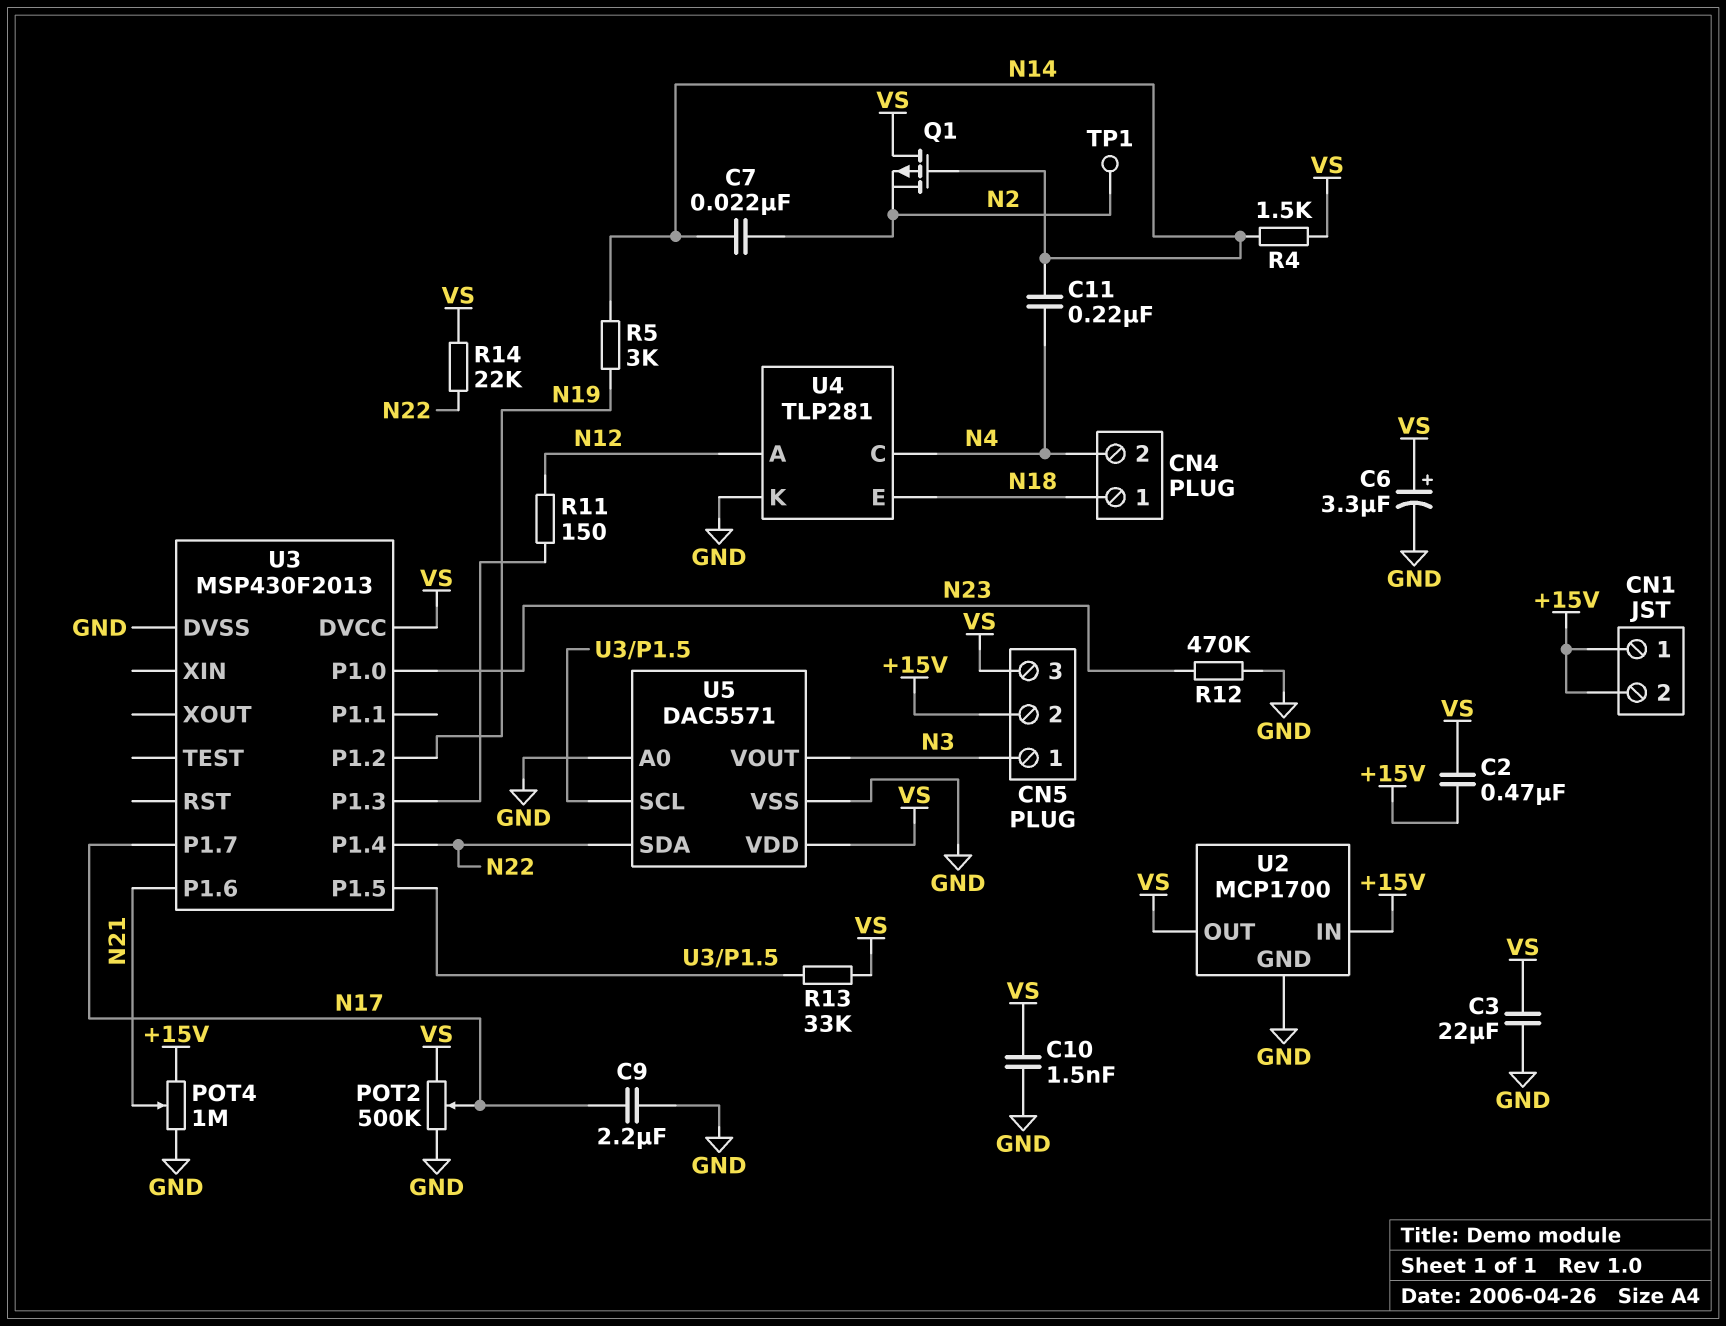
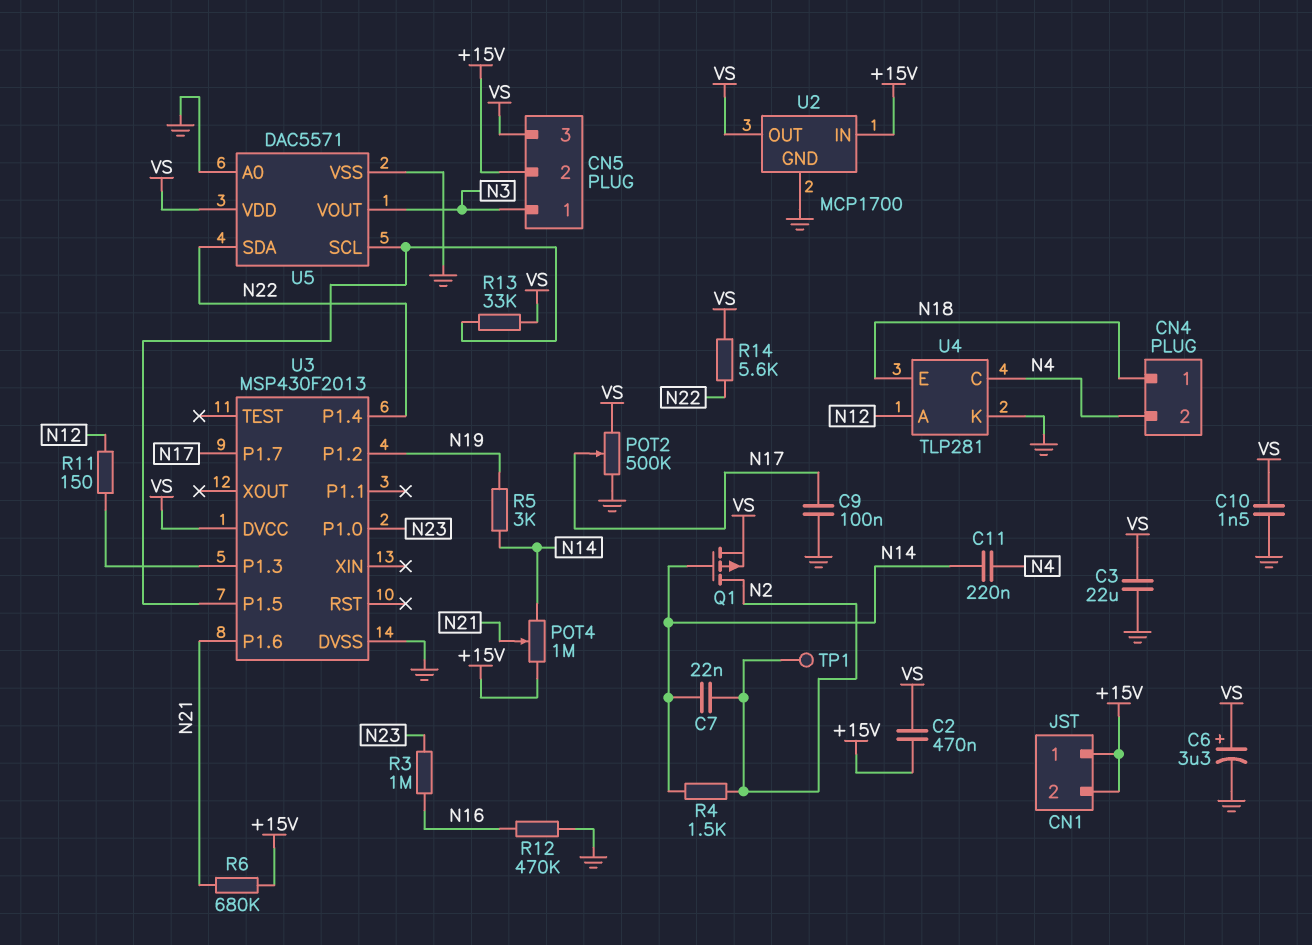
C9: 2.2uF (GND, N17) -> 100nF (GND, N17)
POT4: 1M (+15V, GND, wiper N21) -> 1M (+15V, N14, wiper N21)
Q1: PMOS (G N14, D VS, S N2) -> PMOS (G N14, D N2, S VS)
R3: none -> 1M (N16, N23)
R4: 1.5k (N14, VS) -> 1.5k (N2, N14)
R6: none -> 680k (+15V, N21)
R12: 470k (GND, N23) -> 470k (GND, N16)
R14: 22k (N22, VS) -> 5.6k (N22, VS)

